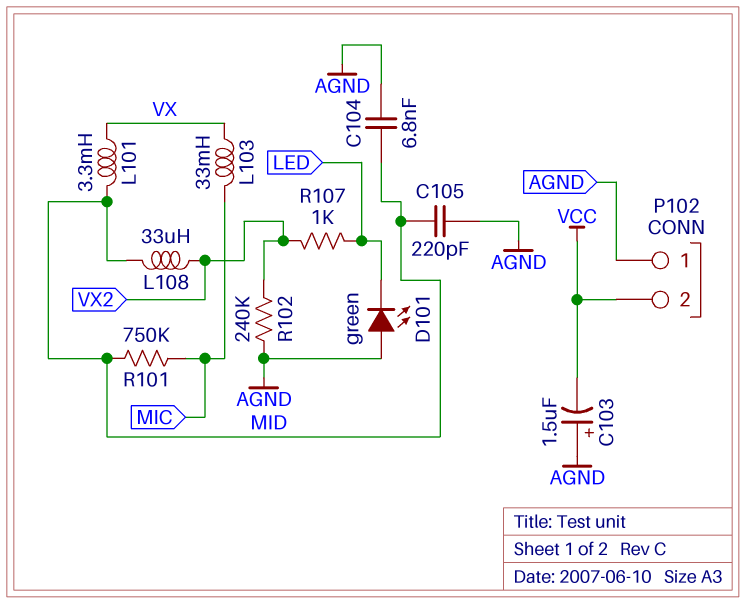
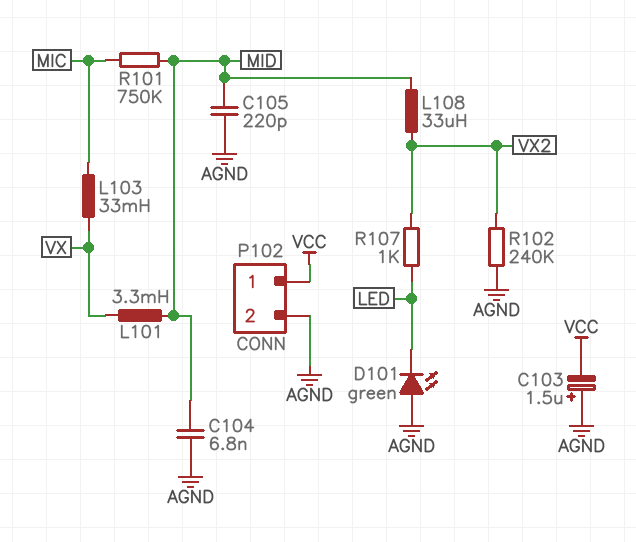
P102 pin 1: AGND -> VCC
P102 pin 2: VCC -> AGND

